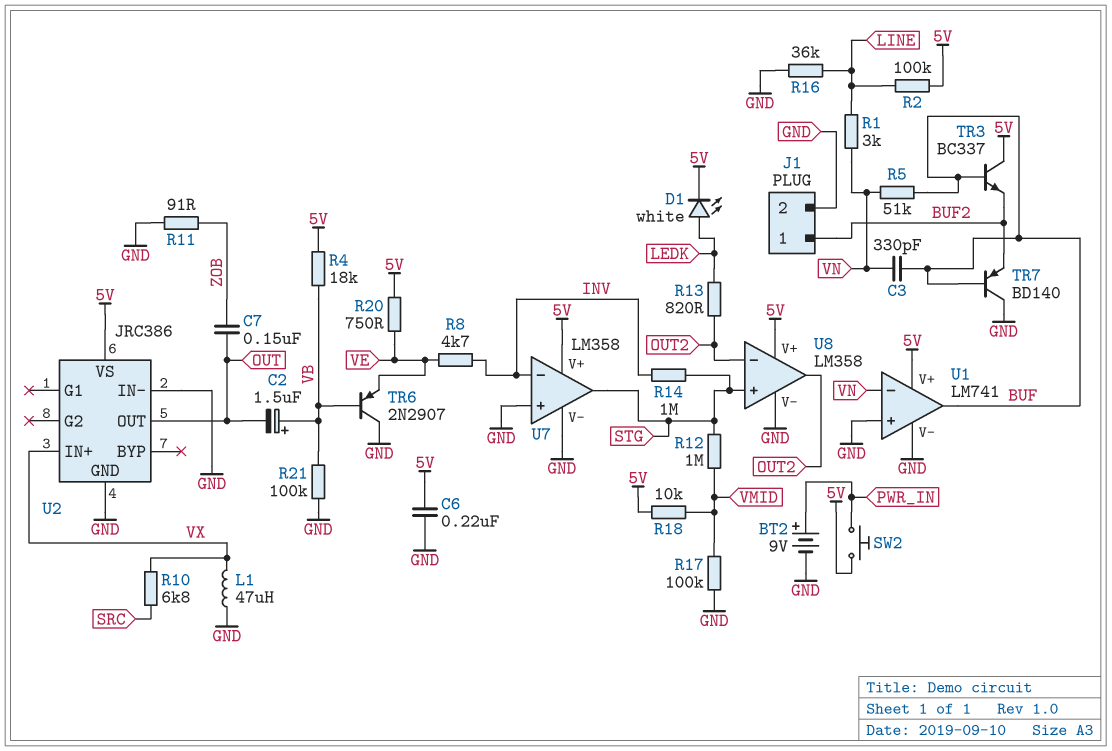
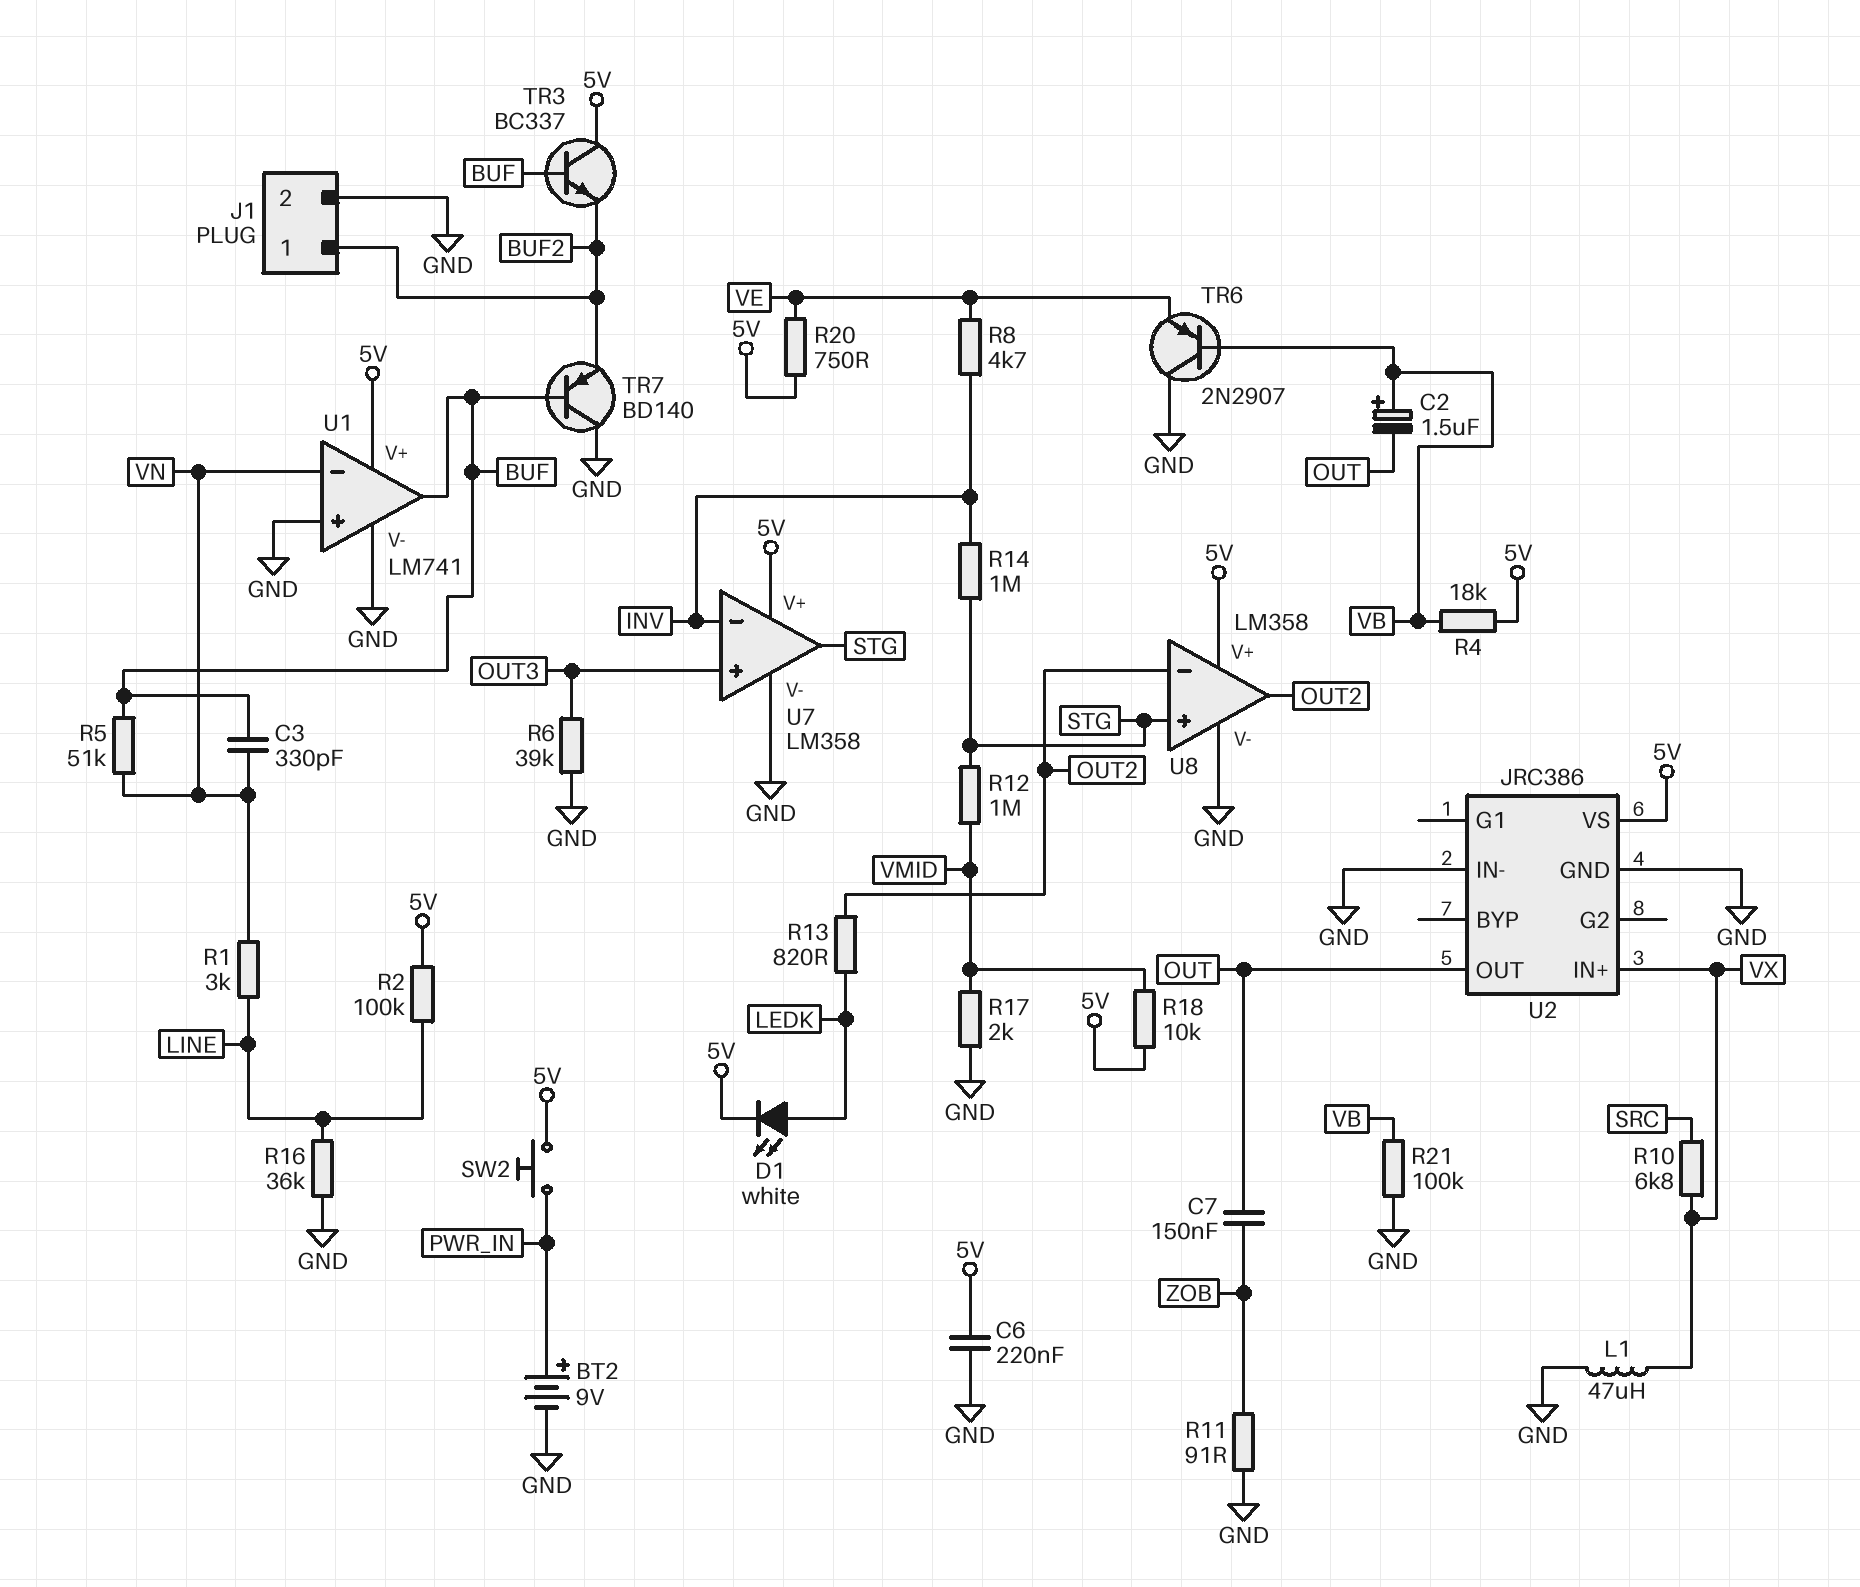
R6: none -> 39k (GND, OUT3)
R17: 100k (GND, VMID) -> 2k (GND, VMID)
U7 pin in+: GND -> OUT3

